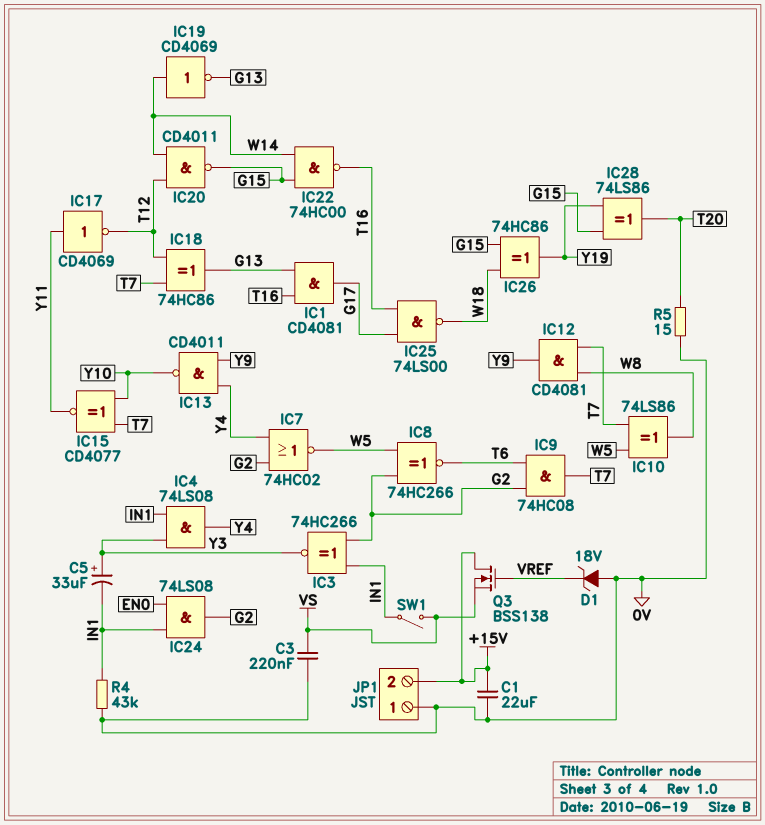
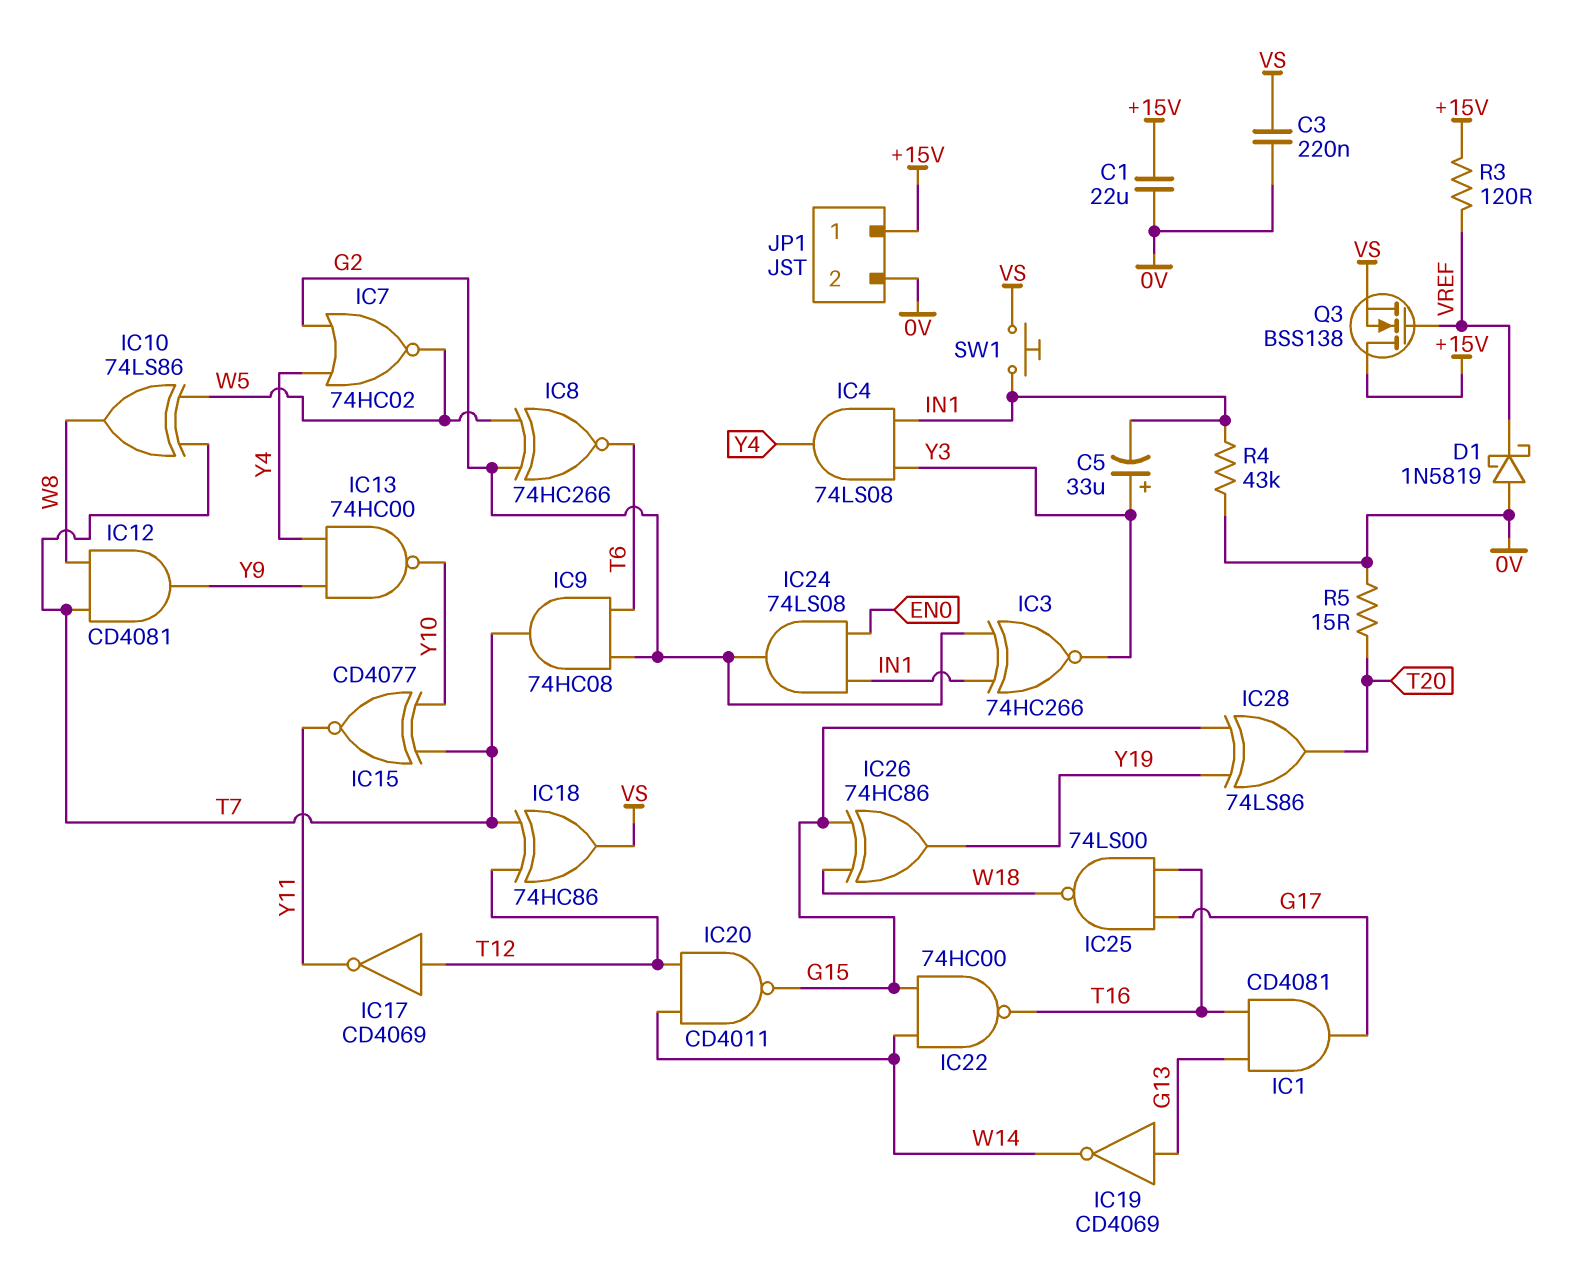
D1: zener 18V (A 0V, K VREF) -> schottky 1N5819 (A 0V, K VREF)
IC13: NAND CD4011 (in Y4, in Y9, out Y10) -> NAND 74HC00 (in Y4, in Y9, out Y10)
IC17: NOT CD4069 (in Y11, out T12) -> NOT CD4069 (in T12, out Y11)
IC18: XOR 74HC86 (in T7, in T12, out G13) -> XOR 74HC86 (in T7, in T12, out VS)
IC19: NOT CD4069 (in W14, out G13) -> NOT CD4069 (in G13, out W14)
JP1 pin 1: 0V -> +15V
JP1 pin 2: +15V -> 0V
R3: none -> 120 (+15V, VREF)
SW1: switch (IN1, VS) -> button (IN1, VS)

